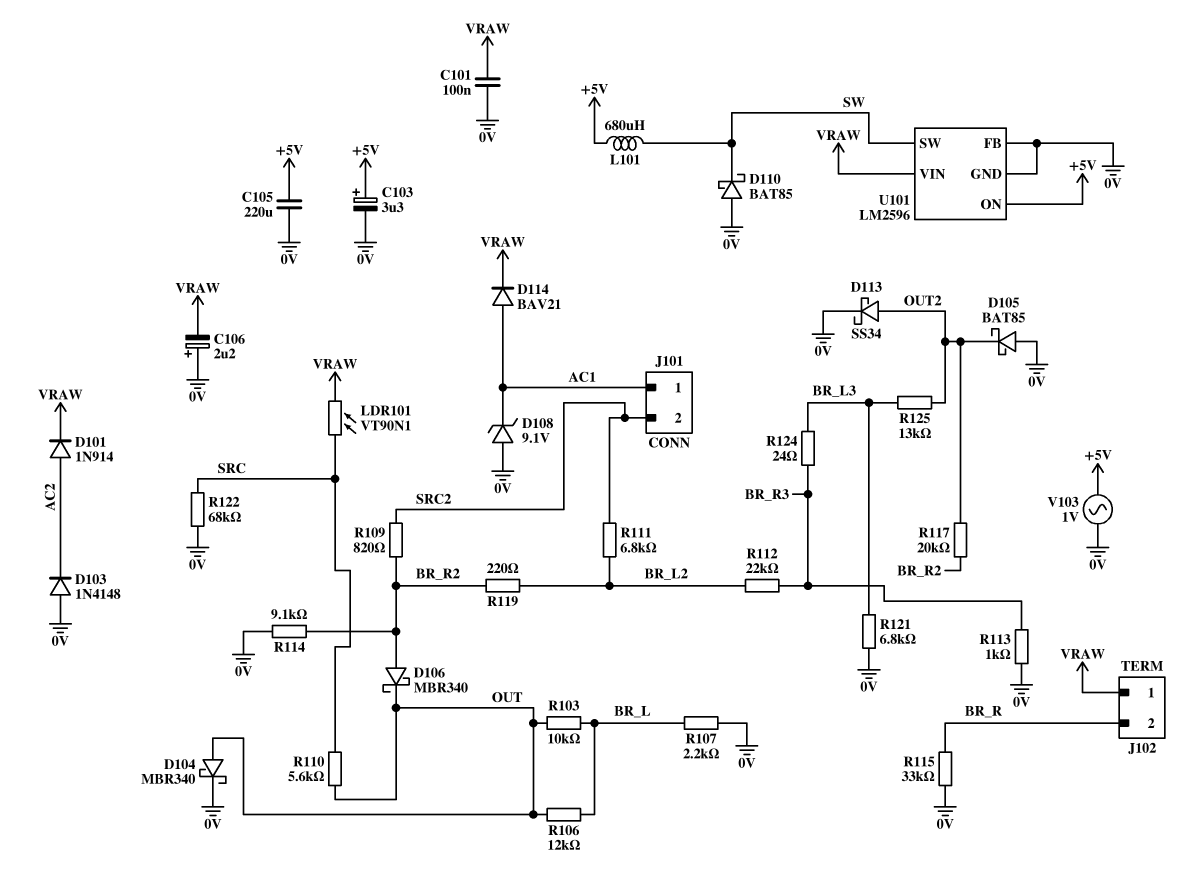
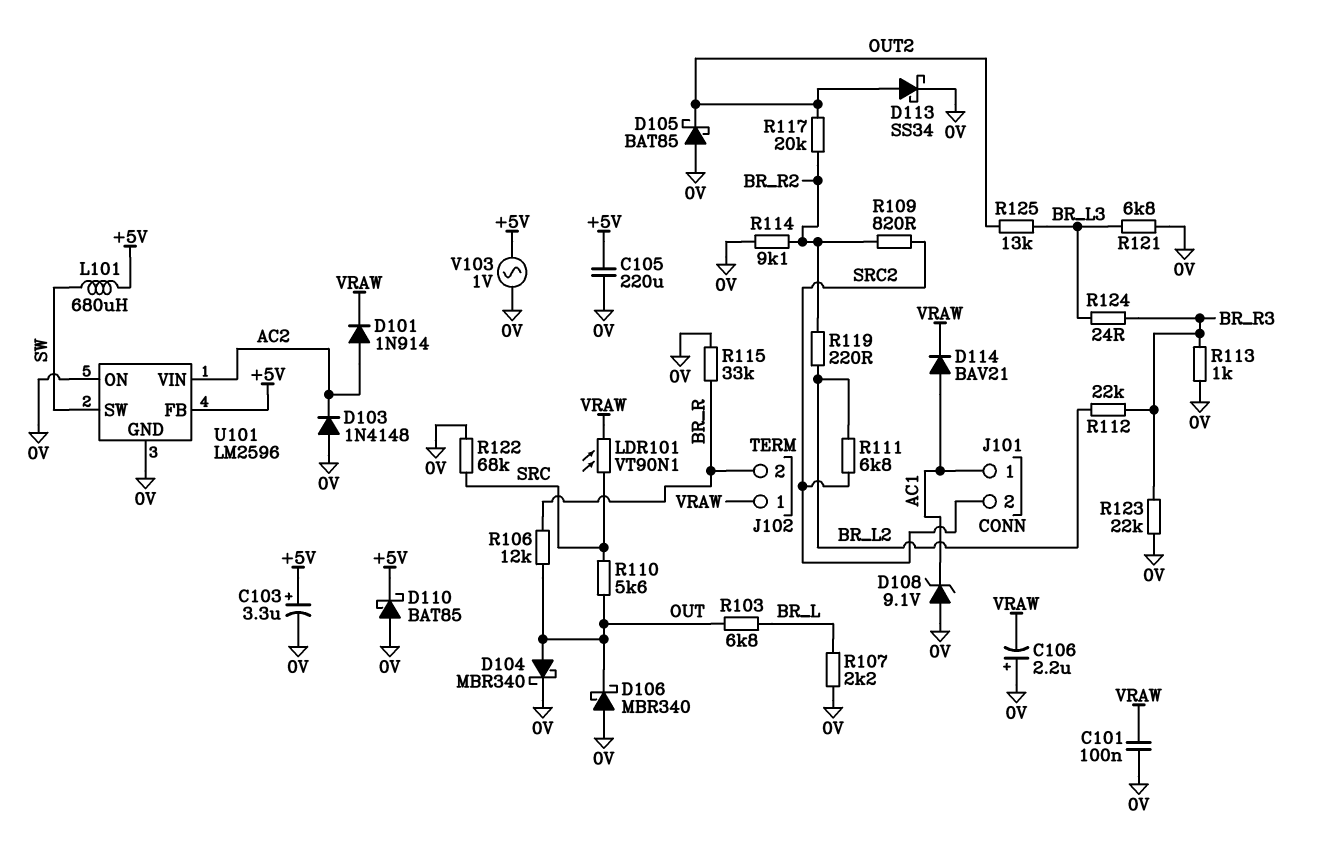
D106: schottky MBR340 (A BR_R2, K OUT) -> schottky MBR340 (A 0V, K OUT)
D110: schottky BAT85 (A 0V, K SW) -> schottky BAT85 (A 0V, K +5V)
R103: 10k (BR_L, OUT) -> 6.8k (BR_L, OUT)
R106: 12k (BR_L, OUT) -> 12k (BR_R, OUT)
R123: none -> 22k (0V, BR_R3)
U101 pin FB: 0V -> +5V
U101 pin ON: +5V -> 0V
U101 pin VIN: VRAW -> AC2

